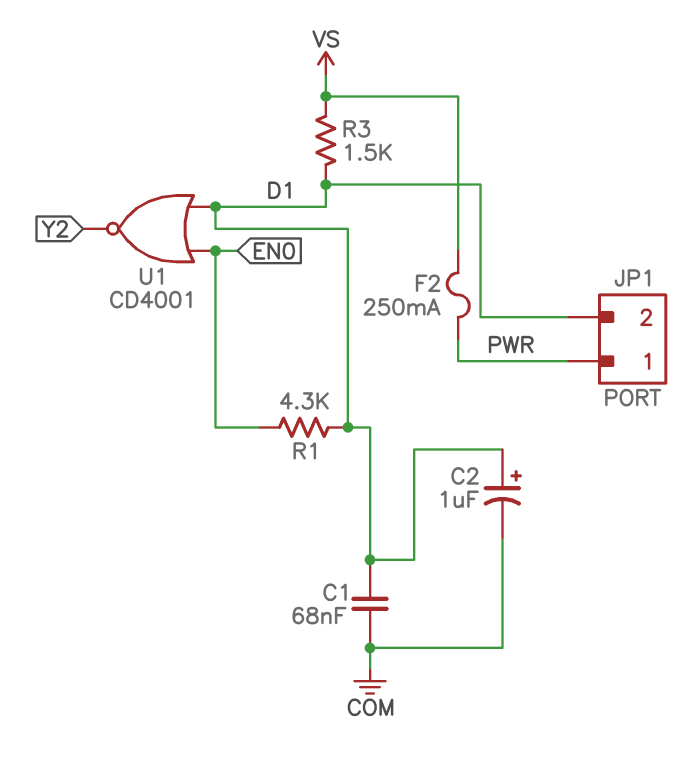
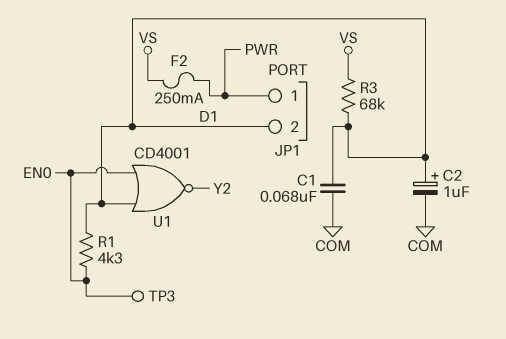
R3: 1.5k (D1, VS) -> 68k (D1, VS)
TP3: none -> test point (EN0)

